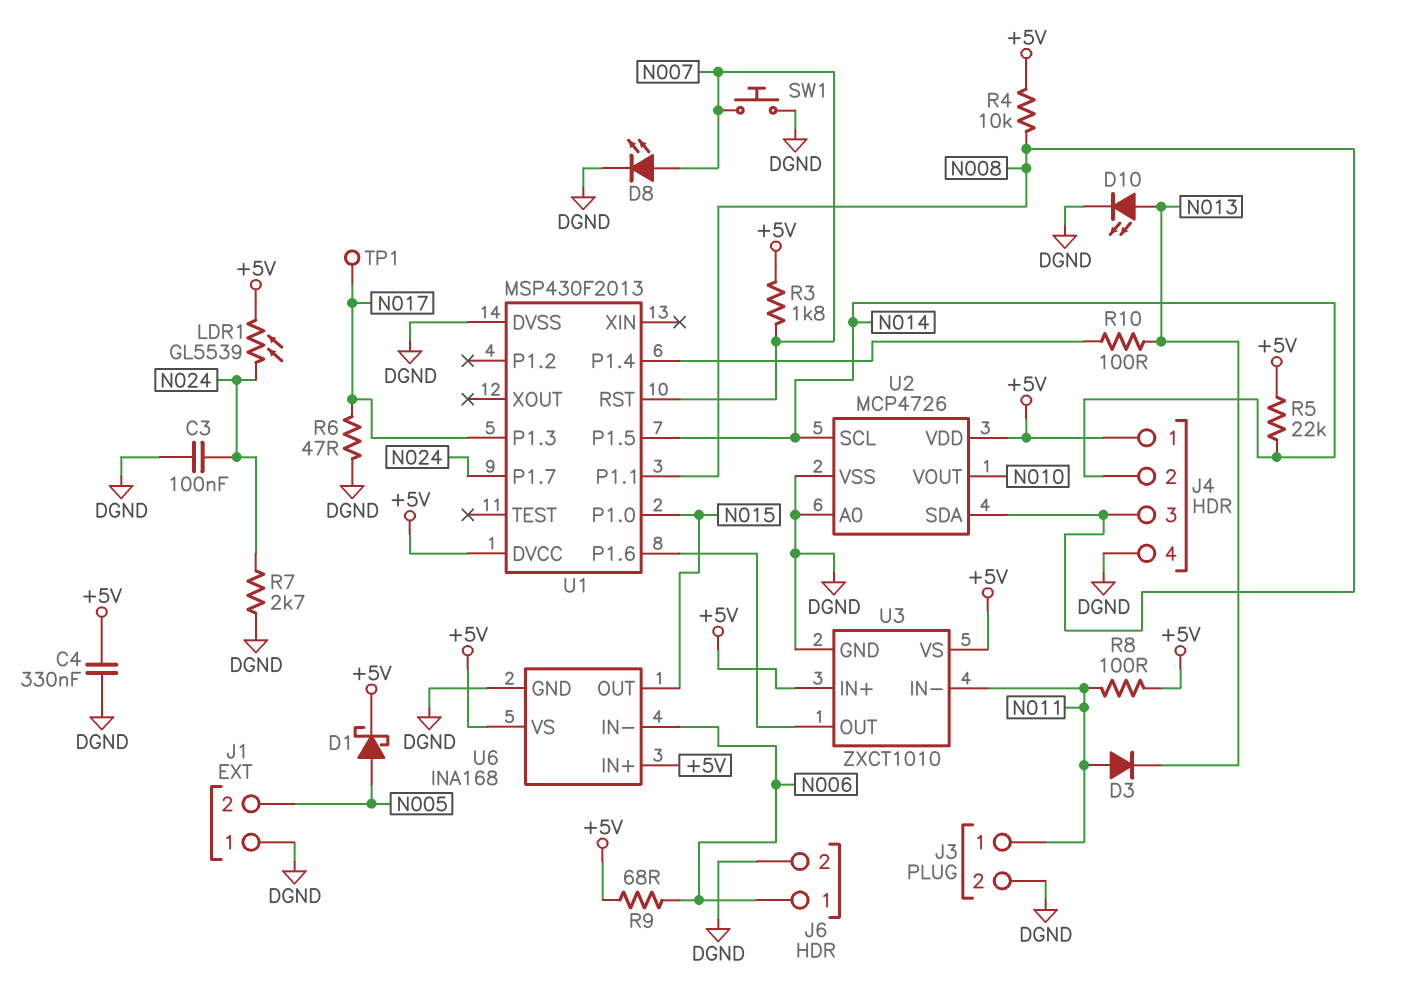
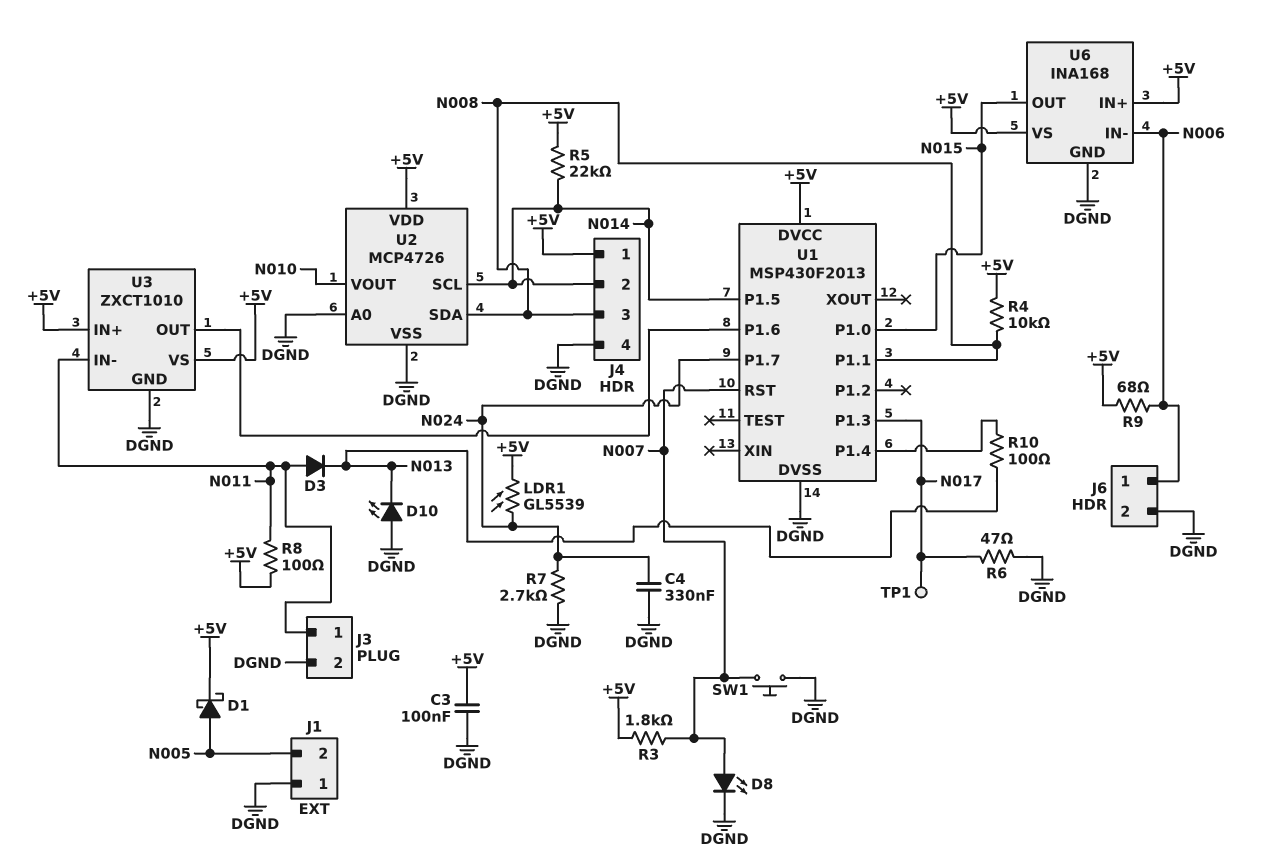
C3: 100nF (DGND, N024) -> 100nF (+5V, DGND)
C4: 330nF (+5V, DGND) -> 330nF (DGND, N024)
D10: LED (A N013, K DGND) -> LED (A DGND, K N013)

